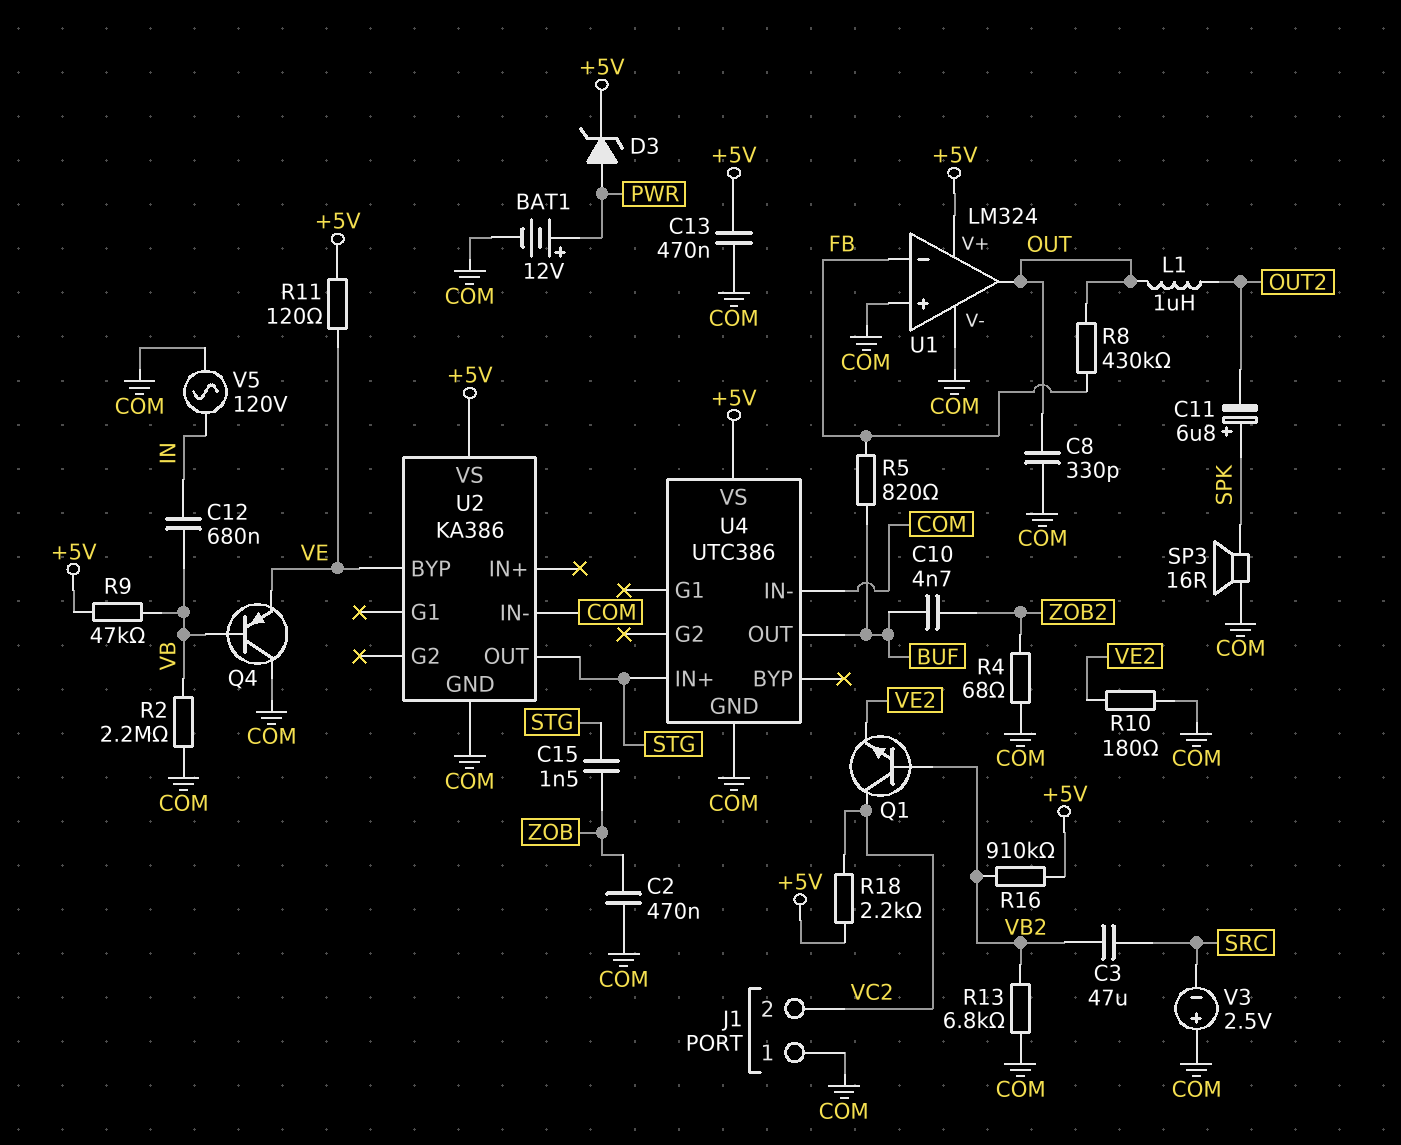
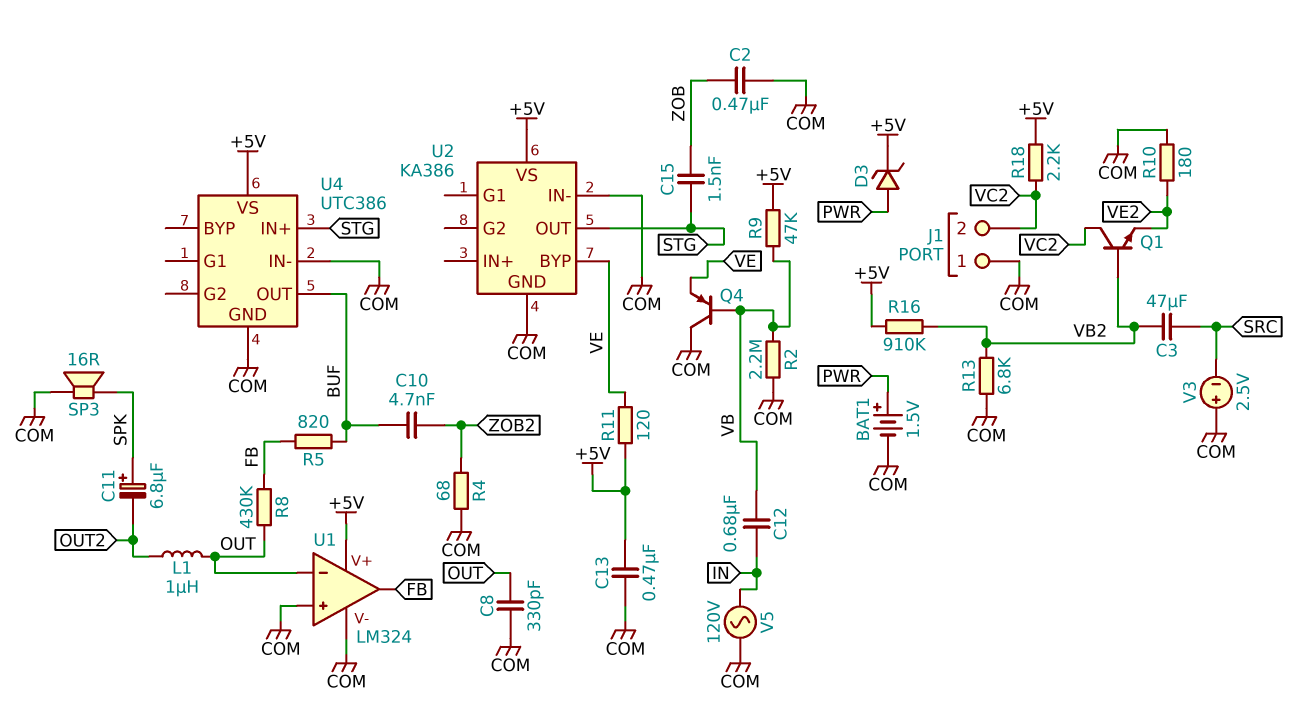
BAT1: 12V (plus PWR, minus COM) -> 1.5V (plus PWR, minus COM)
U1 pin in-: FB -> OUT
U1 pin out: OUT -> FB

